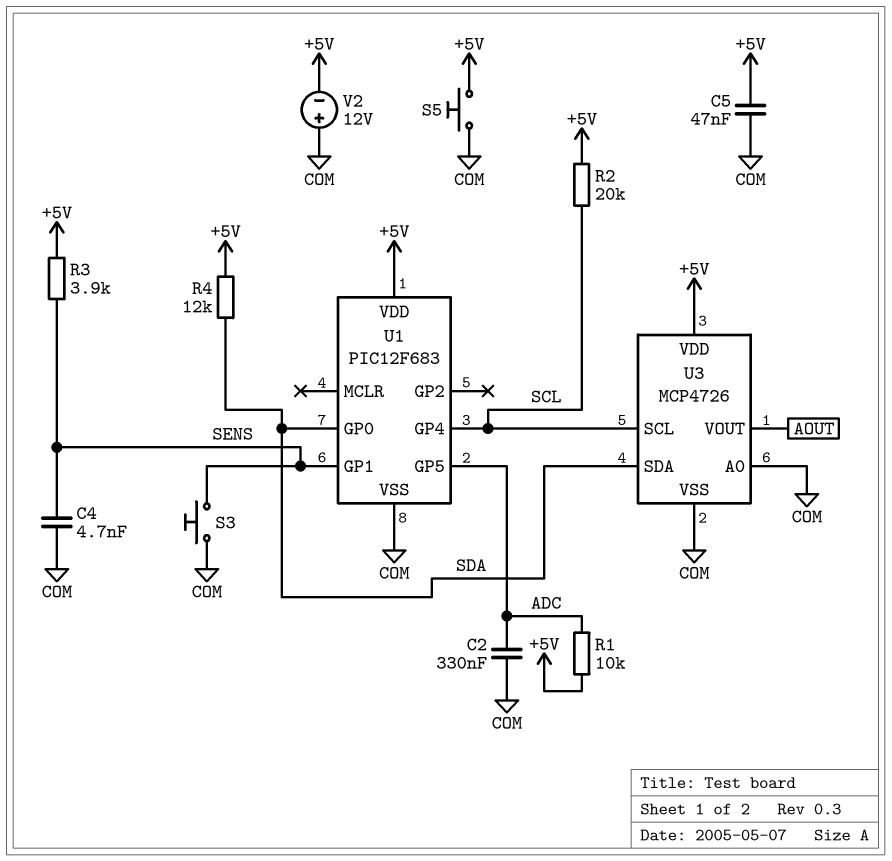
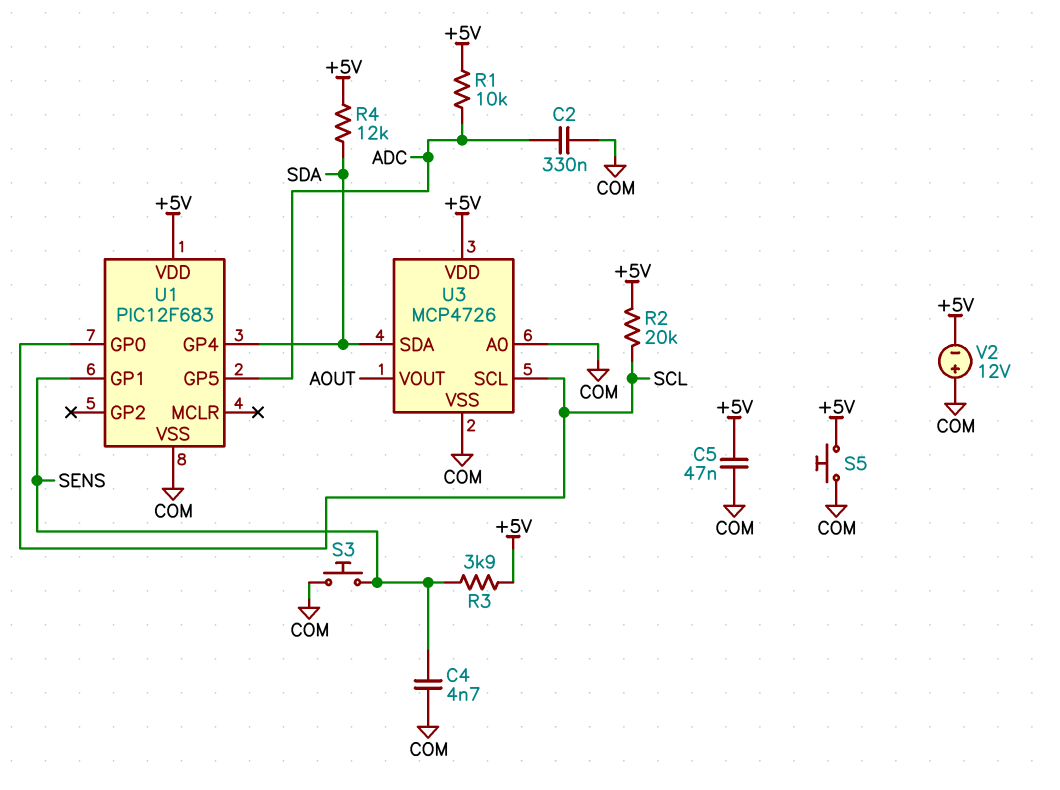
U1 pin GP0: SDA -> SCL
U1 pin GP4: SCL -> SDA

